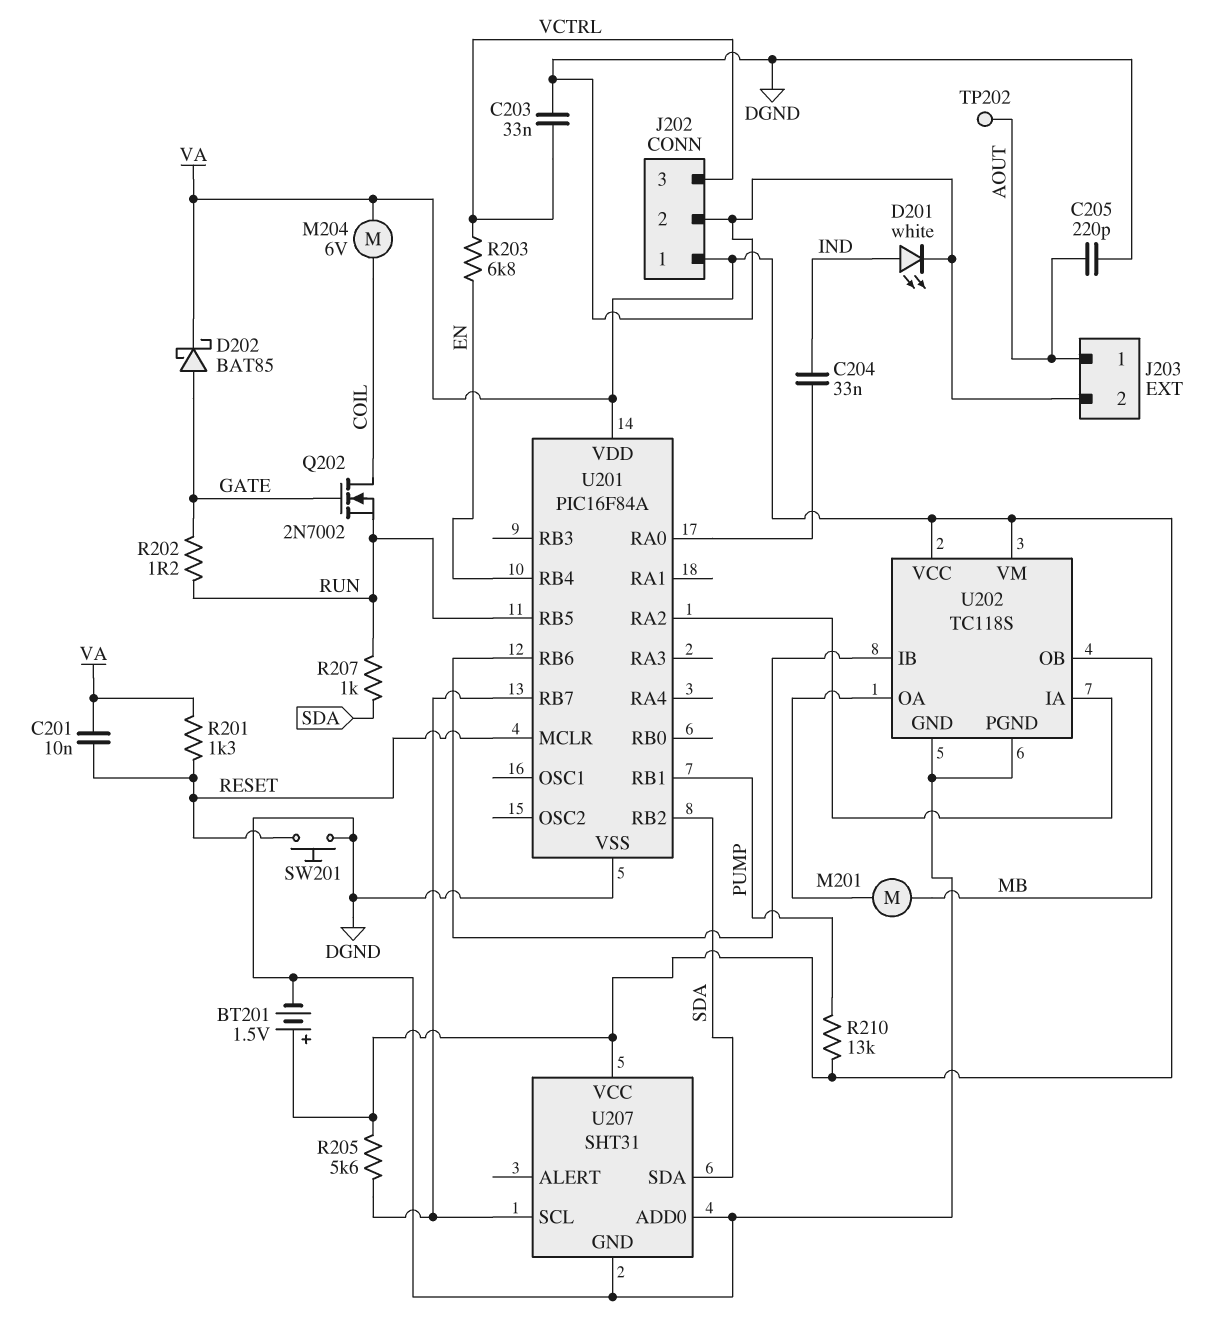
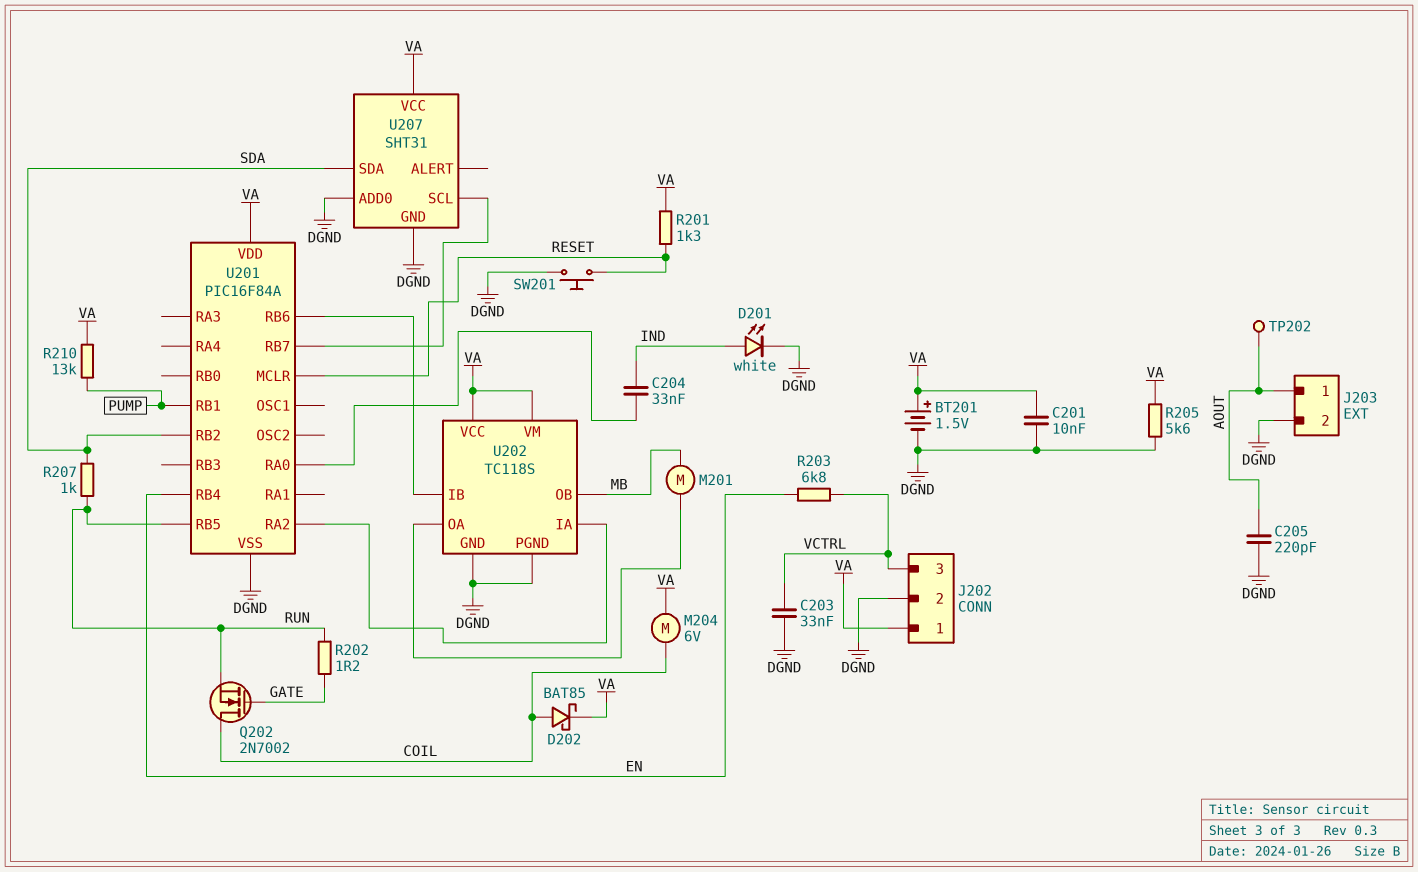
C201: 10nF (RESET, VA) -> 10nF (DGND, VA)
D202: schottky BAT85 (A GATE, K VA) -> schottky BAT85 (A COIL, K VA)
R205: 5.6k (U201/RB7, VA) -> 5.6k (DGND, VA)

